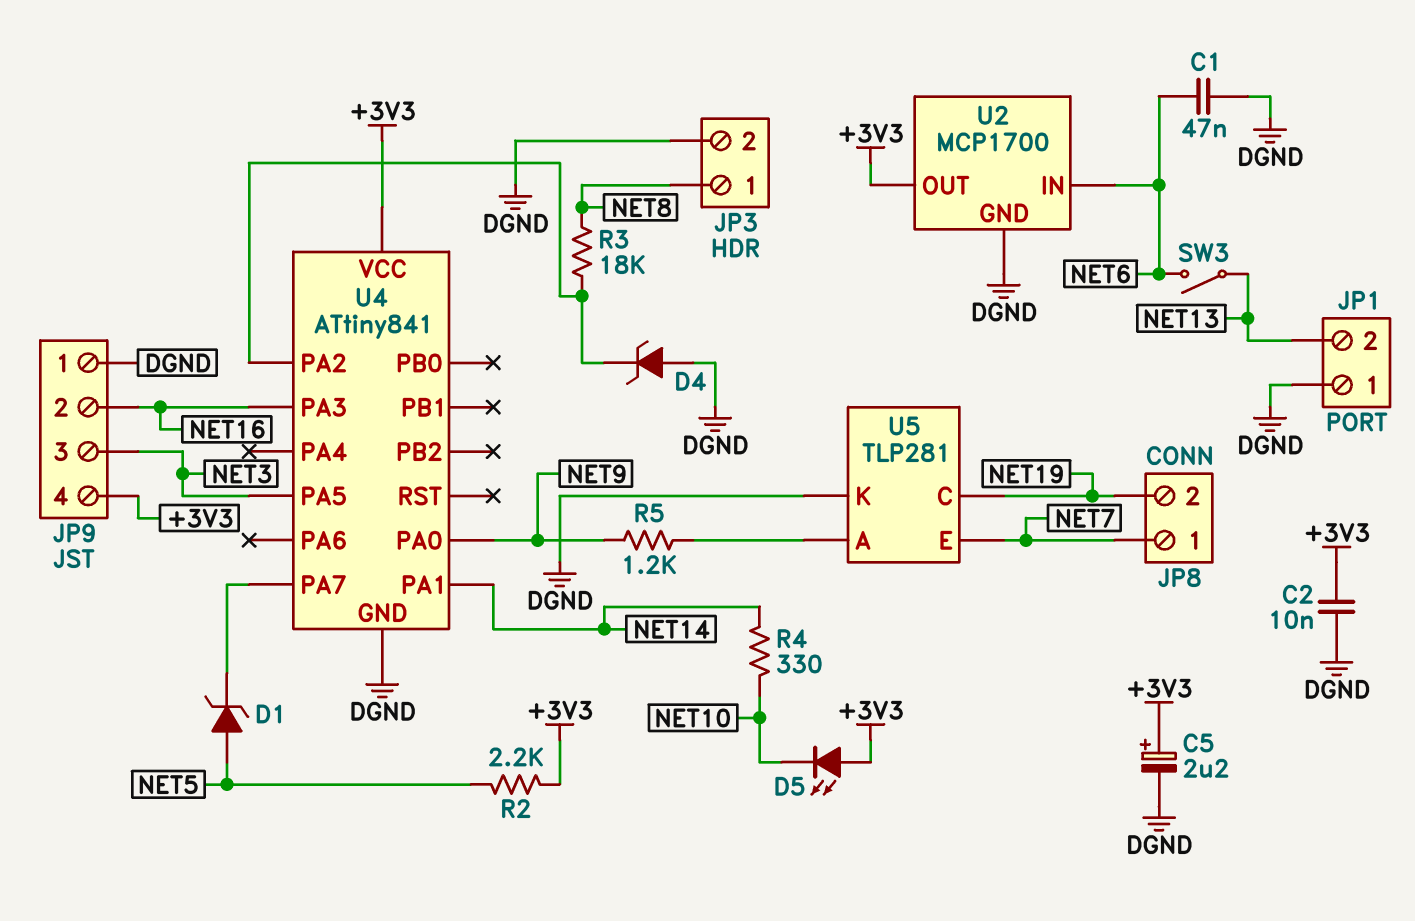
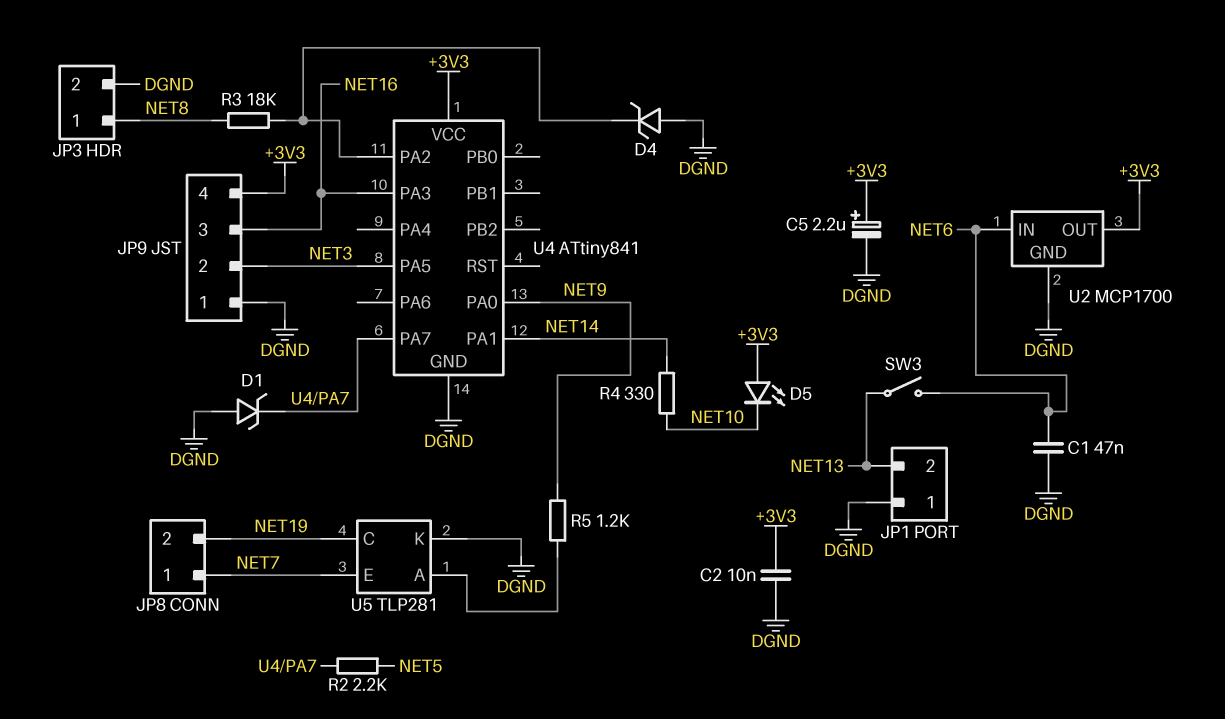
D1: zener (A NET5, K U4/PA7) -> zener (A DGND, K U4/PA7)
JP9 pin 2: NET16 -> NET3
JP9 pin 3: NET3 -> NET16
R2: 2.2k (+3V3, NET5) -> 2.2k (NET5, U4/PA7)

